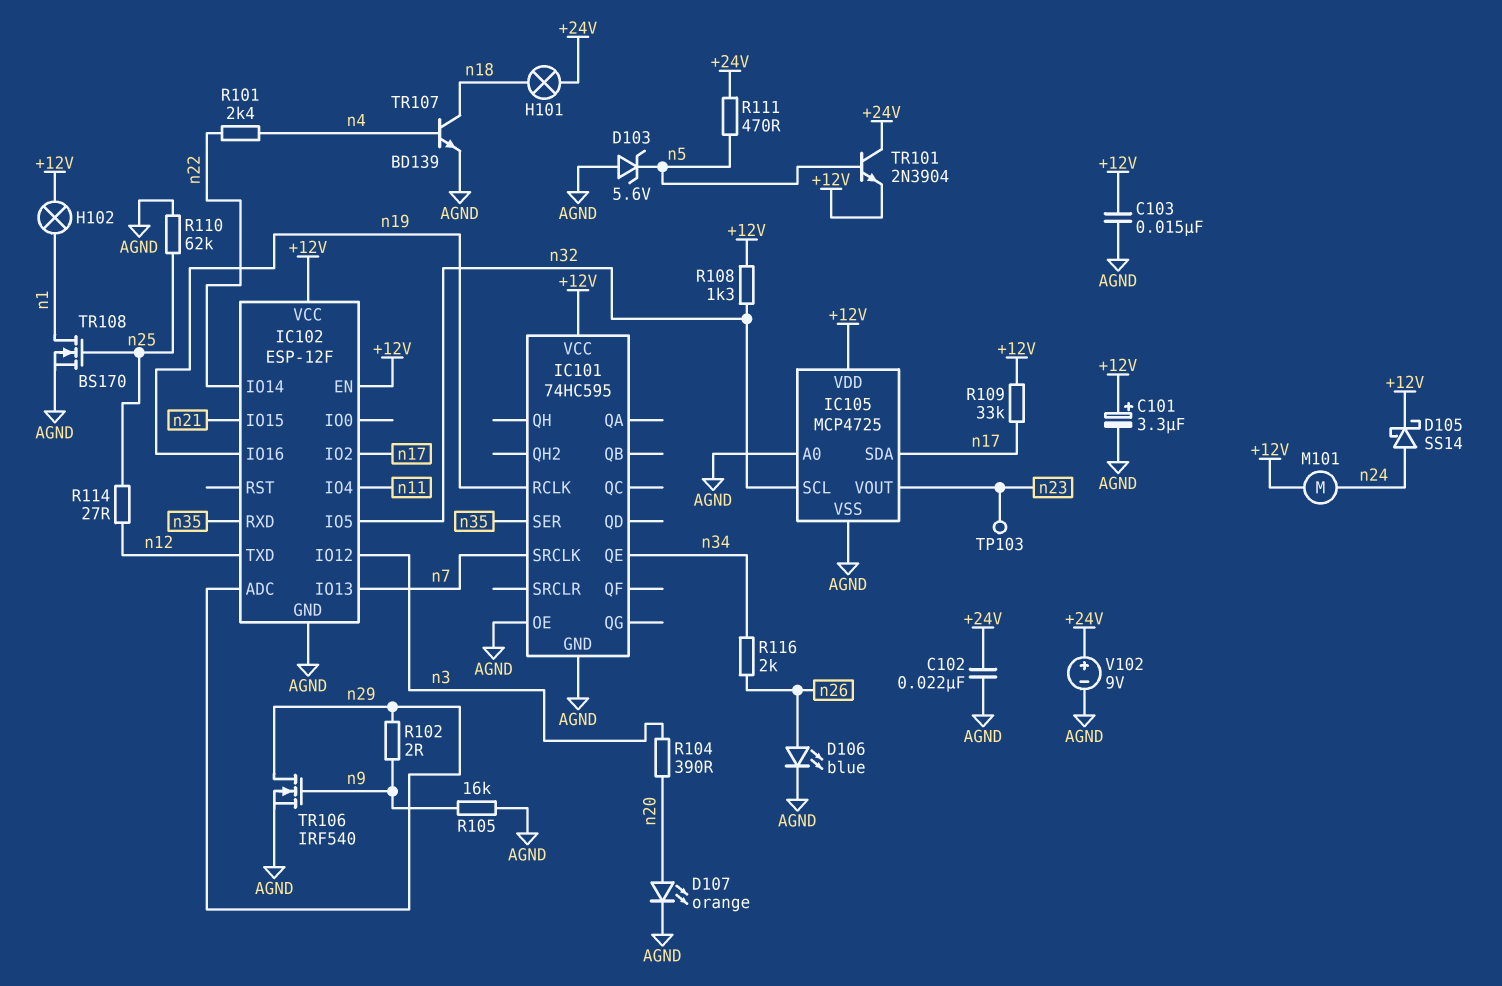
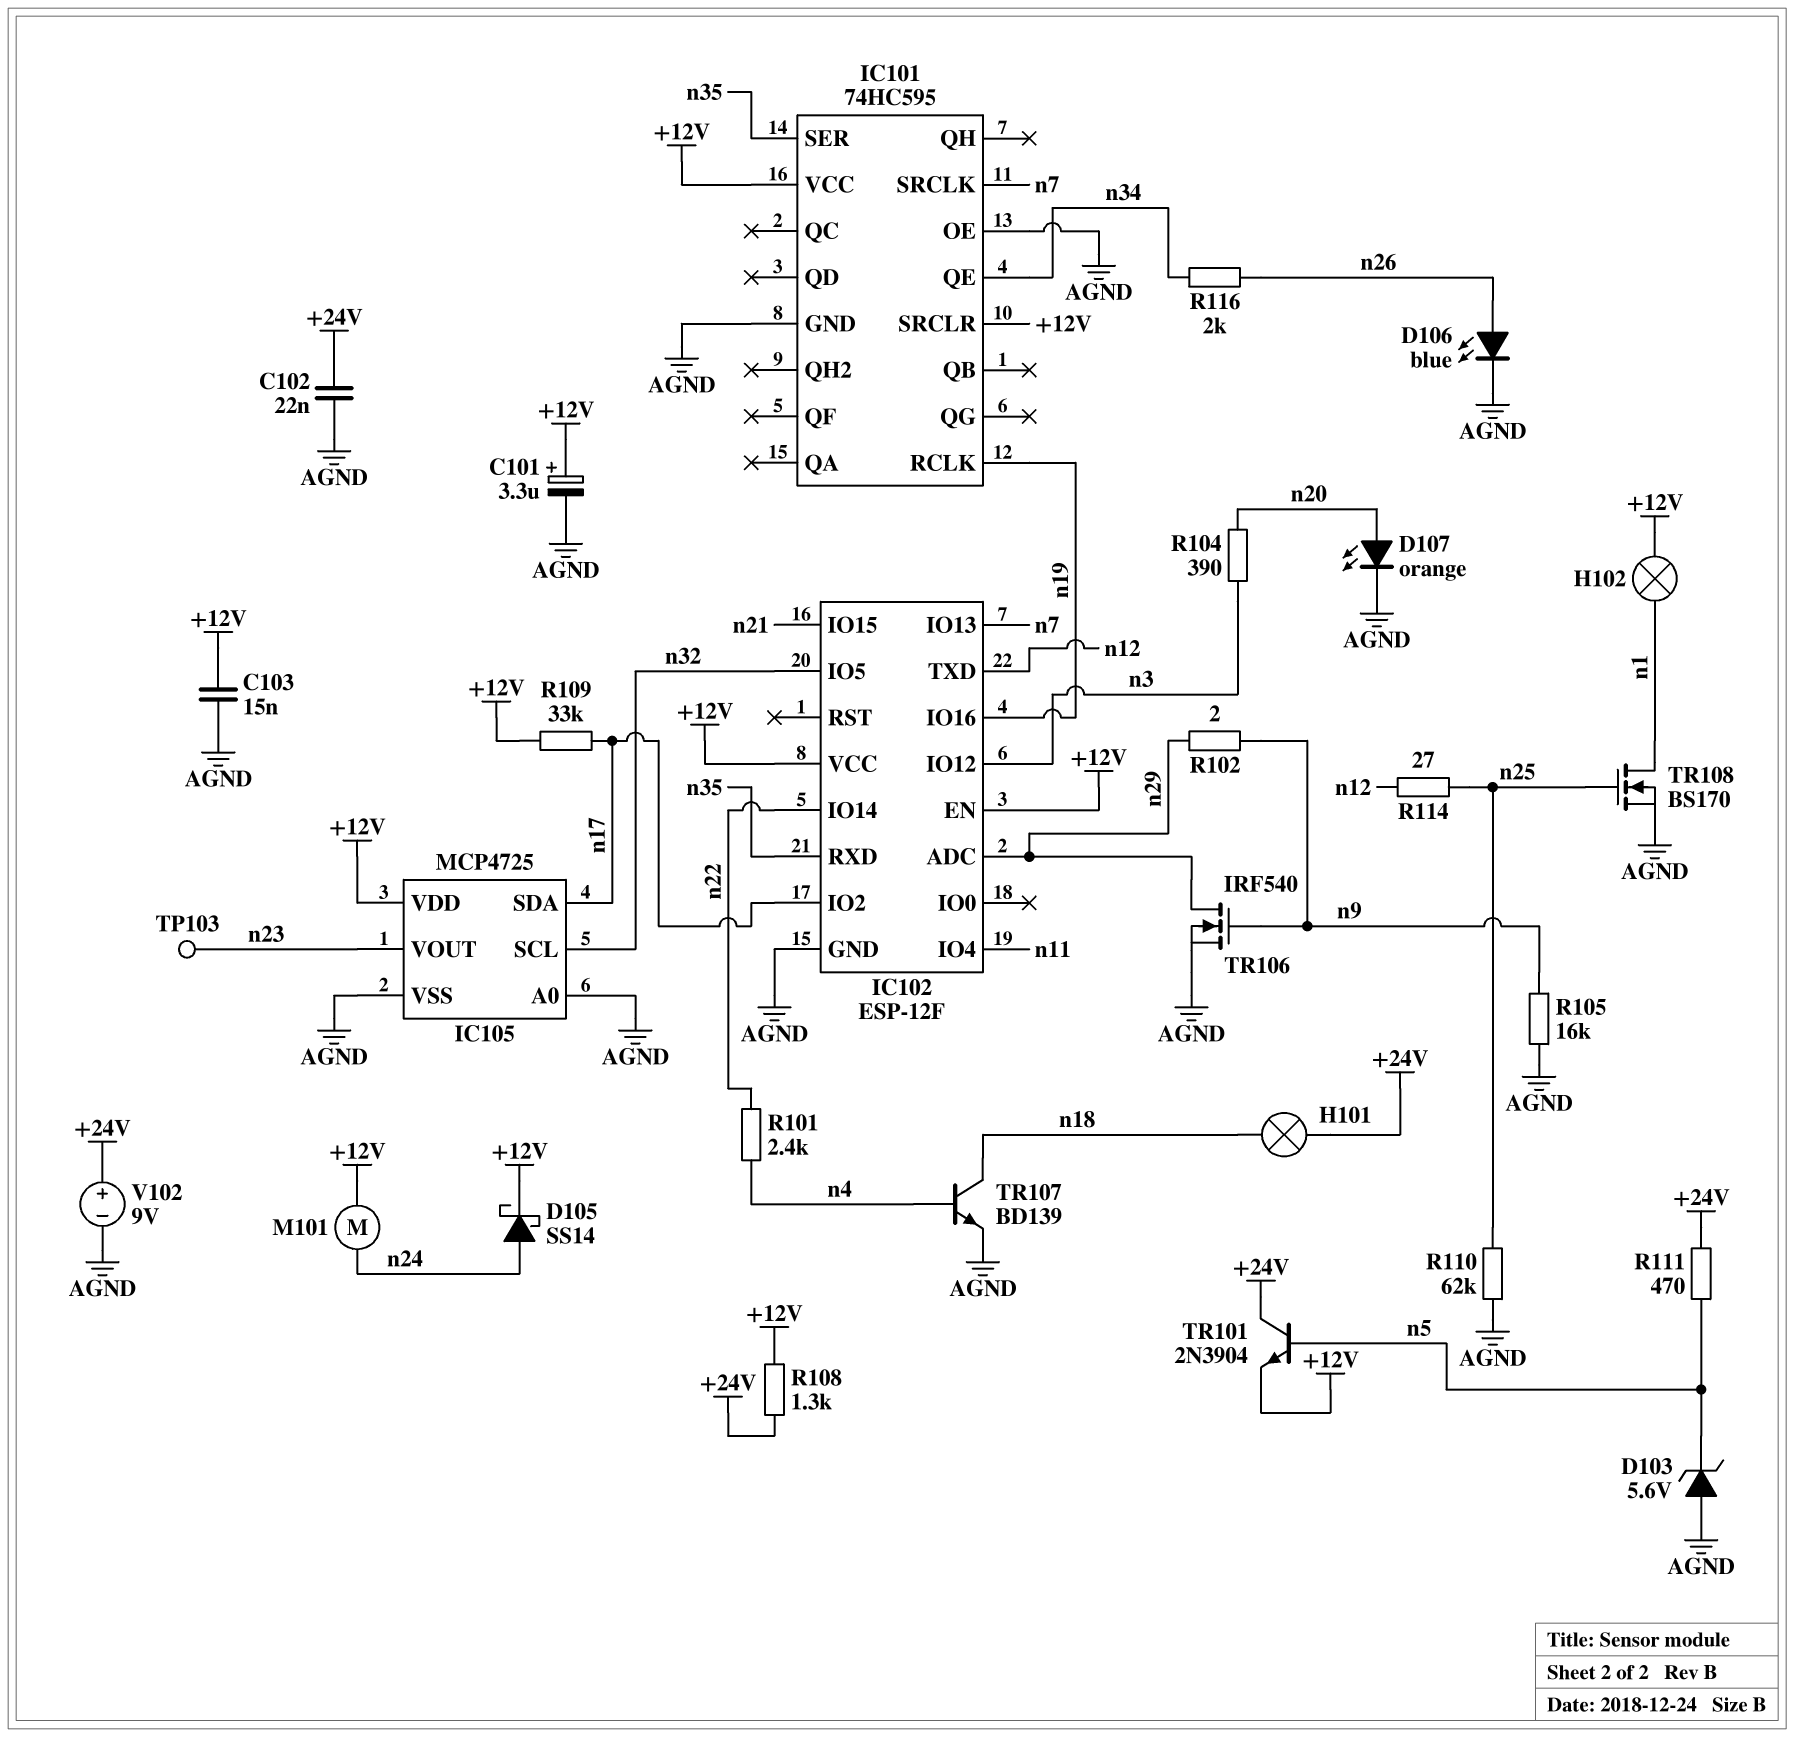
IC101 pin SRCLR: none -> +12V
R108: 1.3k (+12V, n32) -> 1.3k (+12V, +24V)

